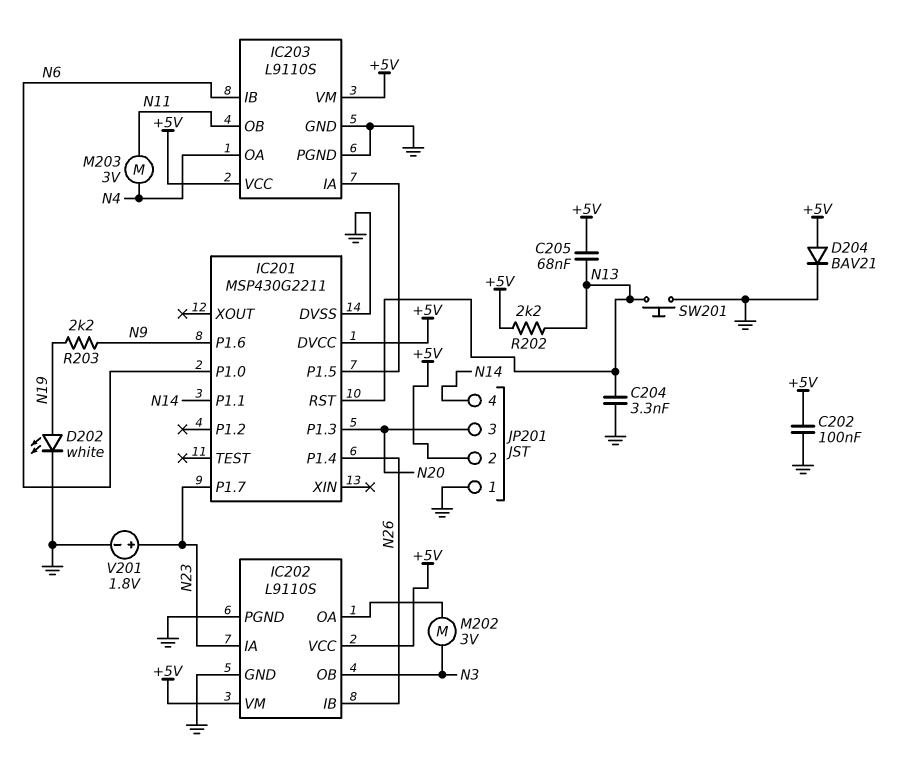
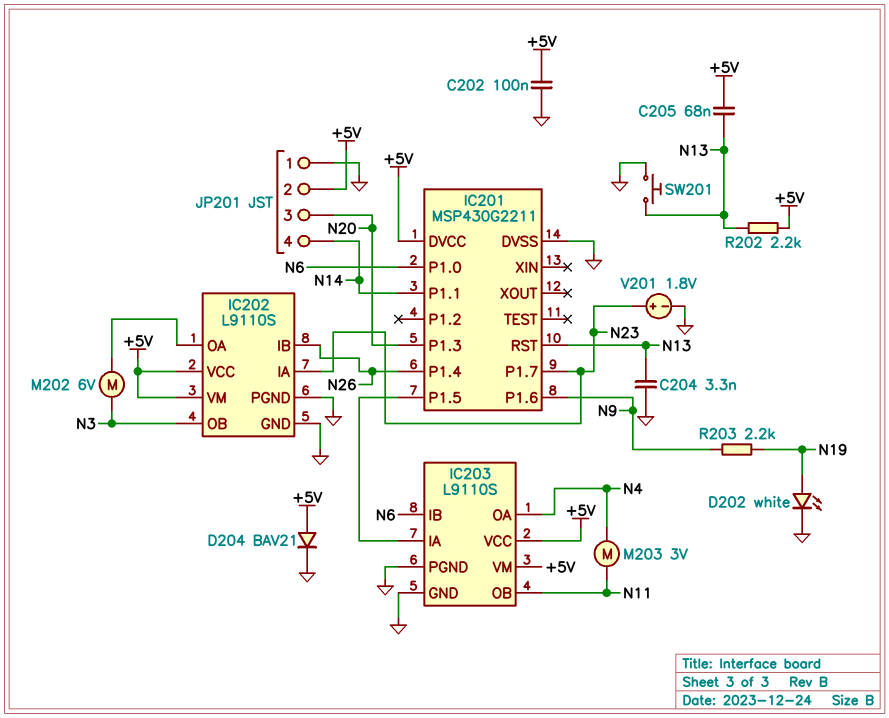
M202: motor 3V (IC202/OA, N3) -> motor 6V (IC202/OA, N3)

